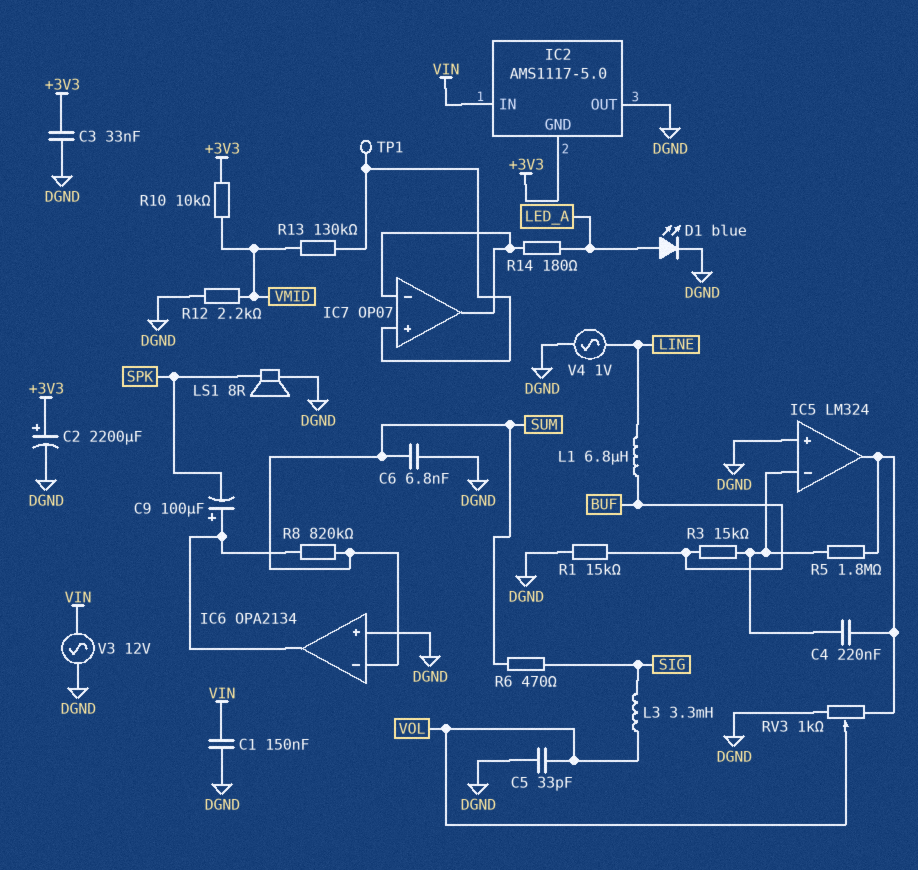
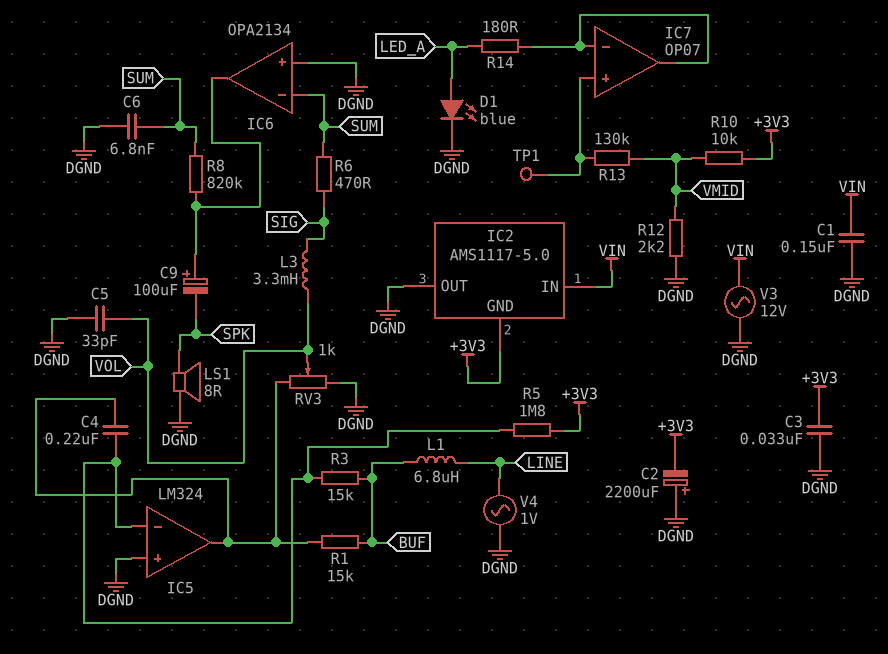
C2: 2200uF (plus +3V3, minus DGND) -> 2200uF (plus DGND, minus +3V3)
R1: 15k (BUF, DGND) -> 15k (BUF, IC5/out)
R5: 1.8M (IC5/in-, IC5/out) -> 1.8M (+3V3, IC5/in-)

